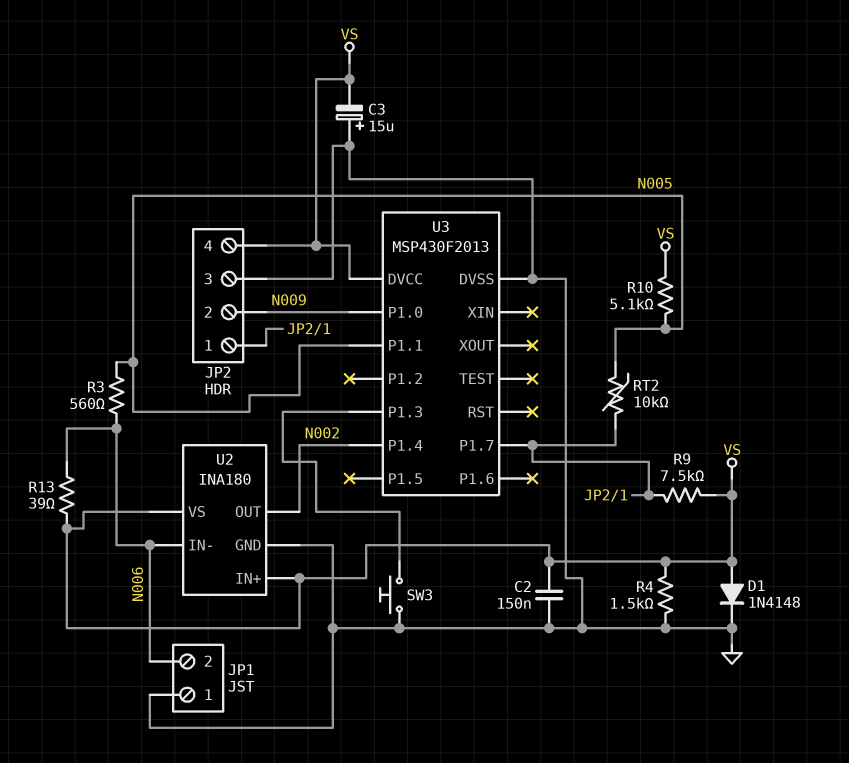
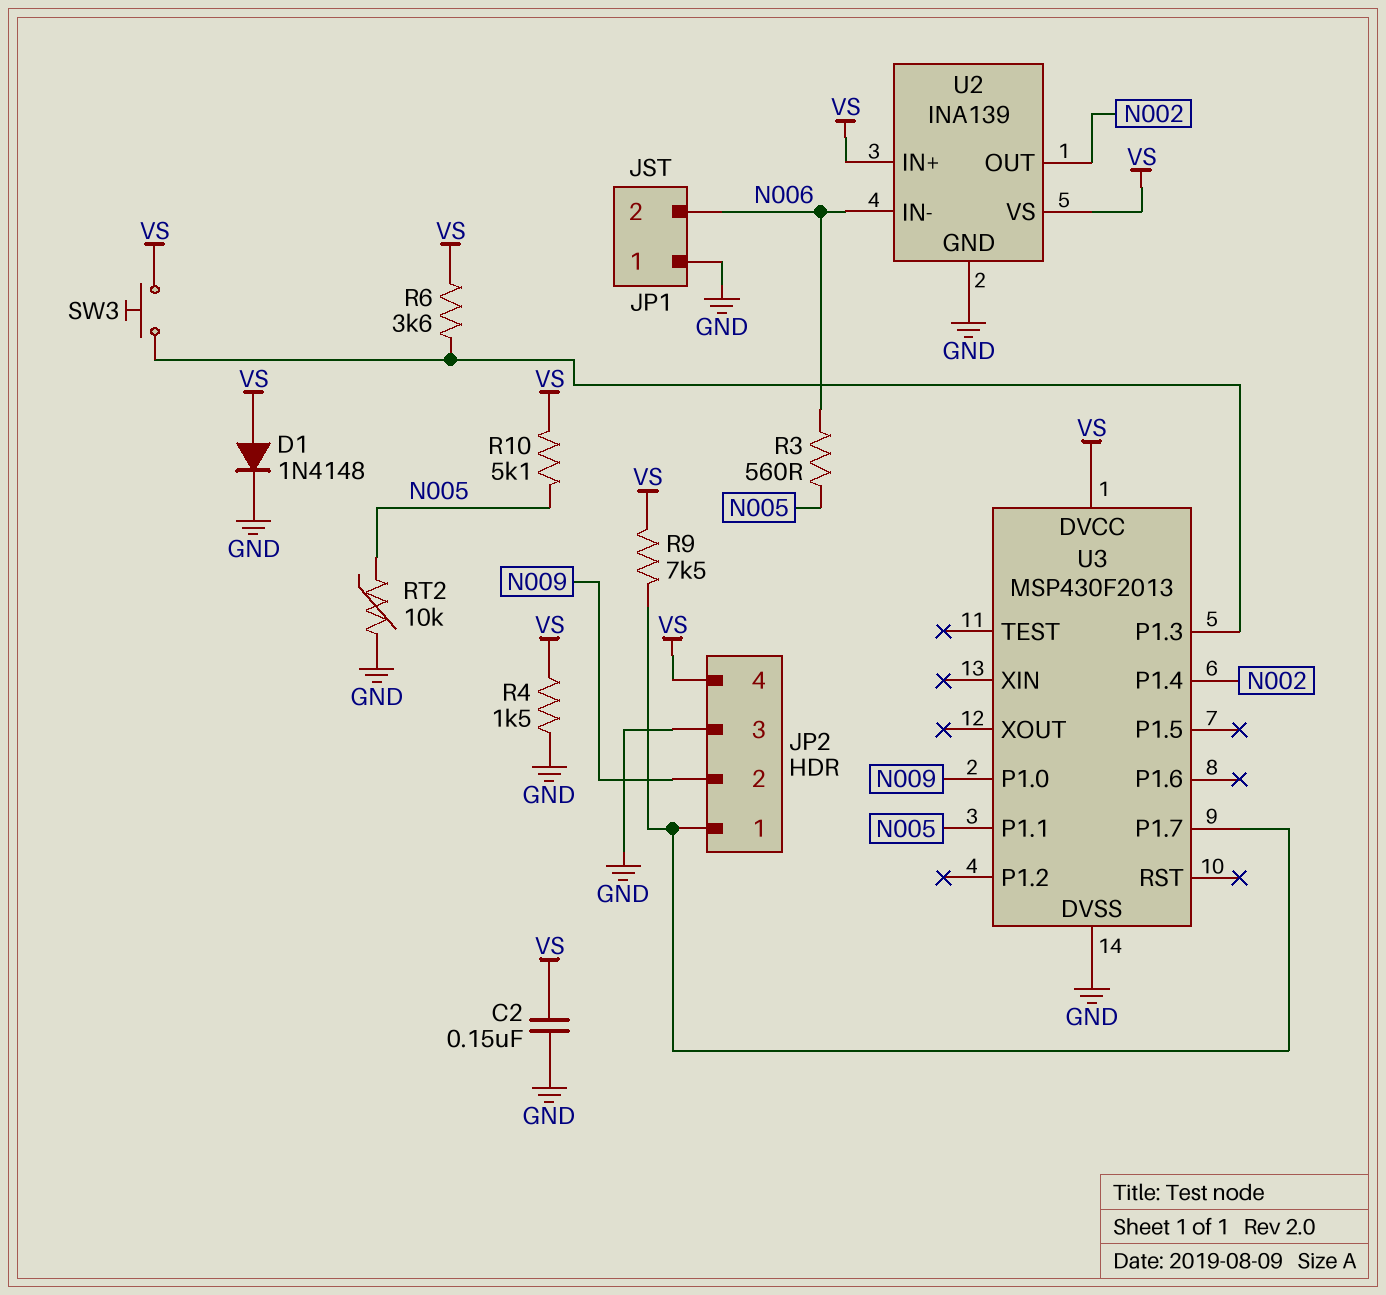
C3: 15uF (plus GND, minus VS) -> none
R6: none -> 3.6k (U3/P1.3, VS)
R13: 39 (N006, VS) -> none
RT2: 10k (JP2/1, N005) -> 10k (GND, N005)
SW3: button (GND, U3/P1.3) -> button (U3/P1.3, VS)
U2: INA180 -> INA139

